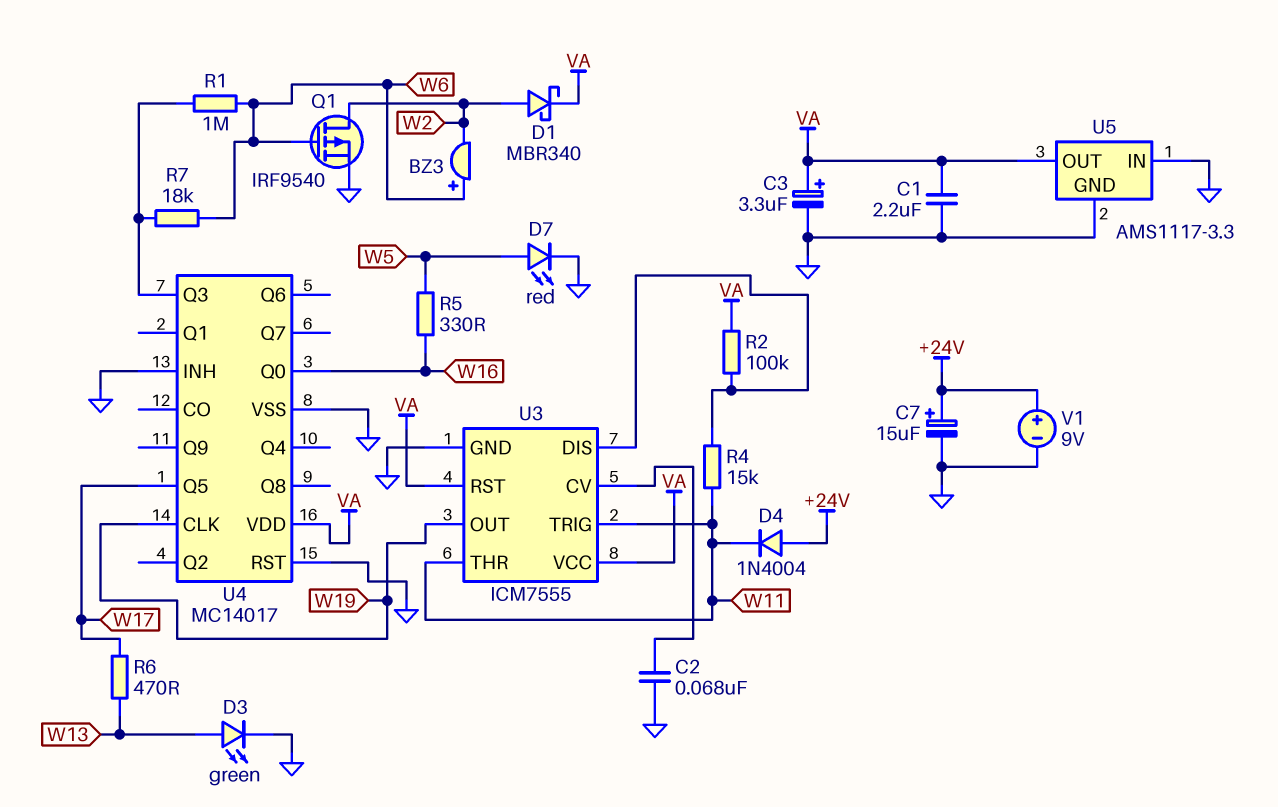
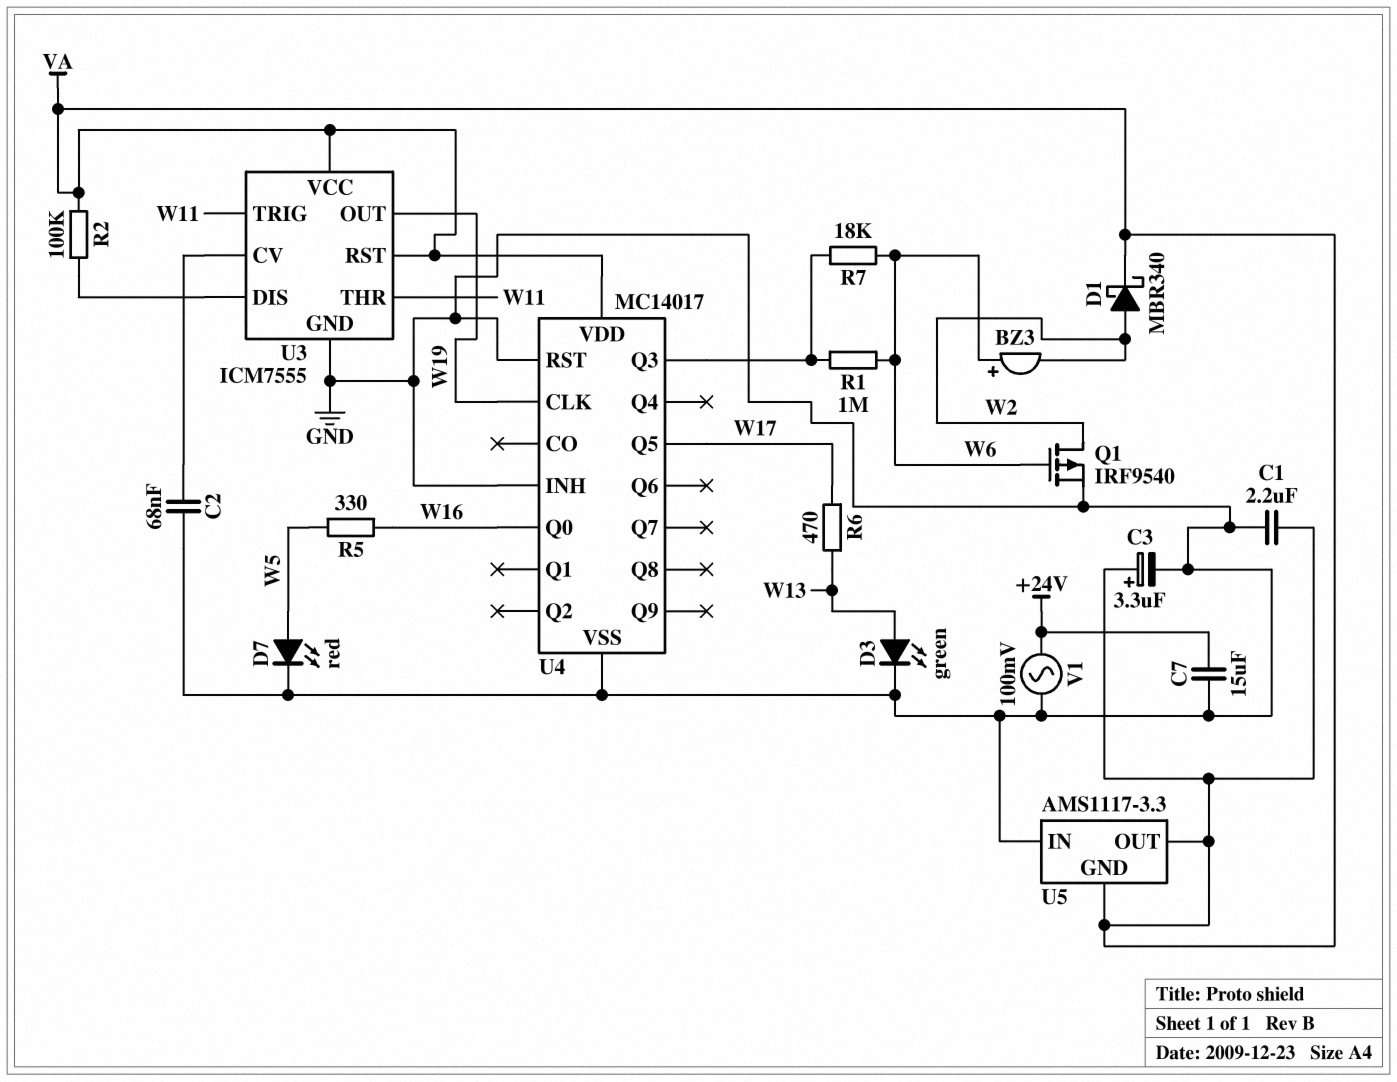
C7: 15uF (plus +24V, minus GND) -> 15uF (+24V, GND)
D4: diode 1N4004 (A +24V, K W11) -> none
R4: 15k (U3/DIS, W11) -> none
U5 pin GND: GND -> VA
V1: 9V (plus +24V, minus GND) -> AC 100mV (+24V, GND)

